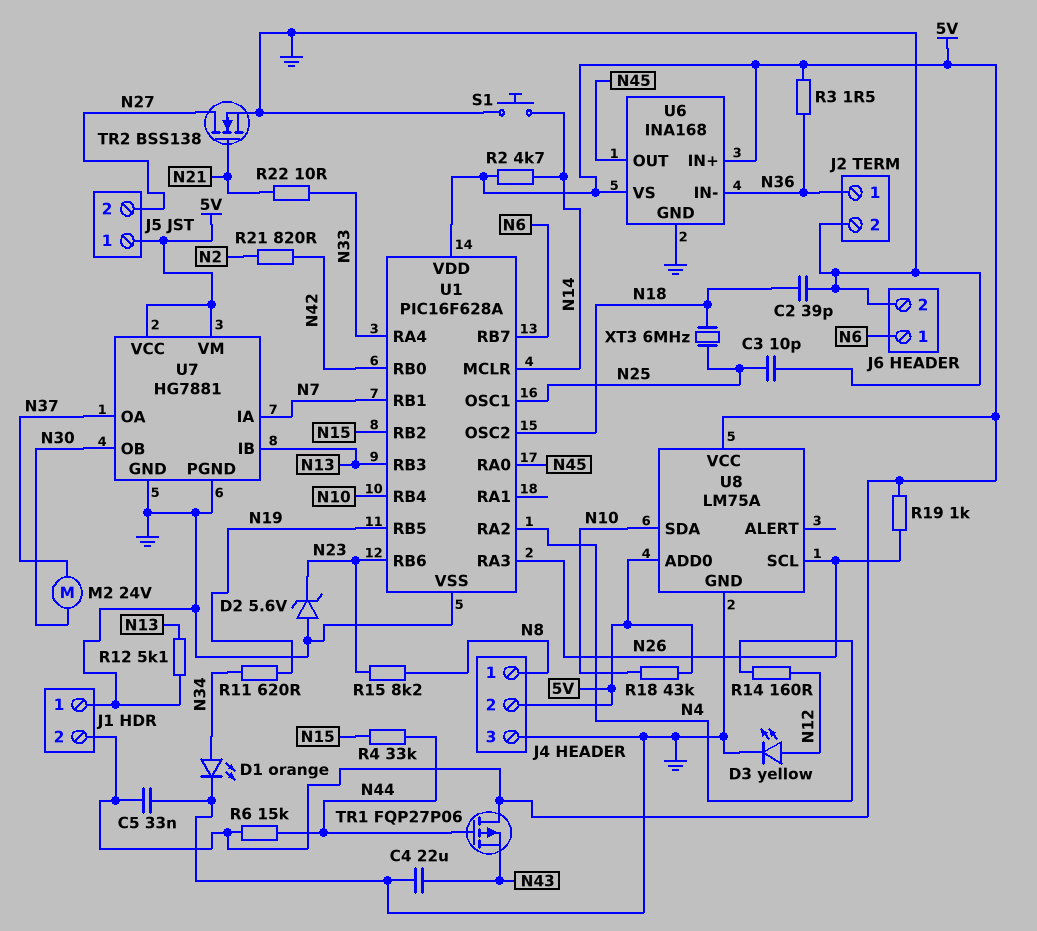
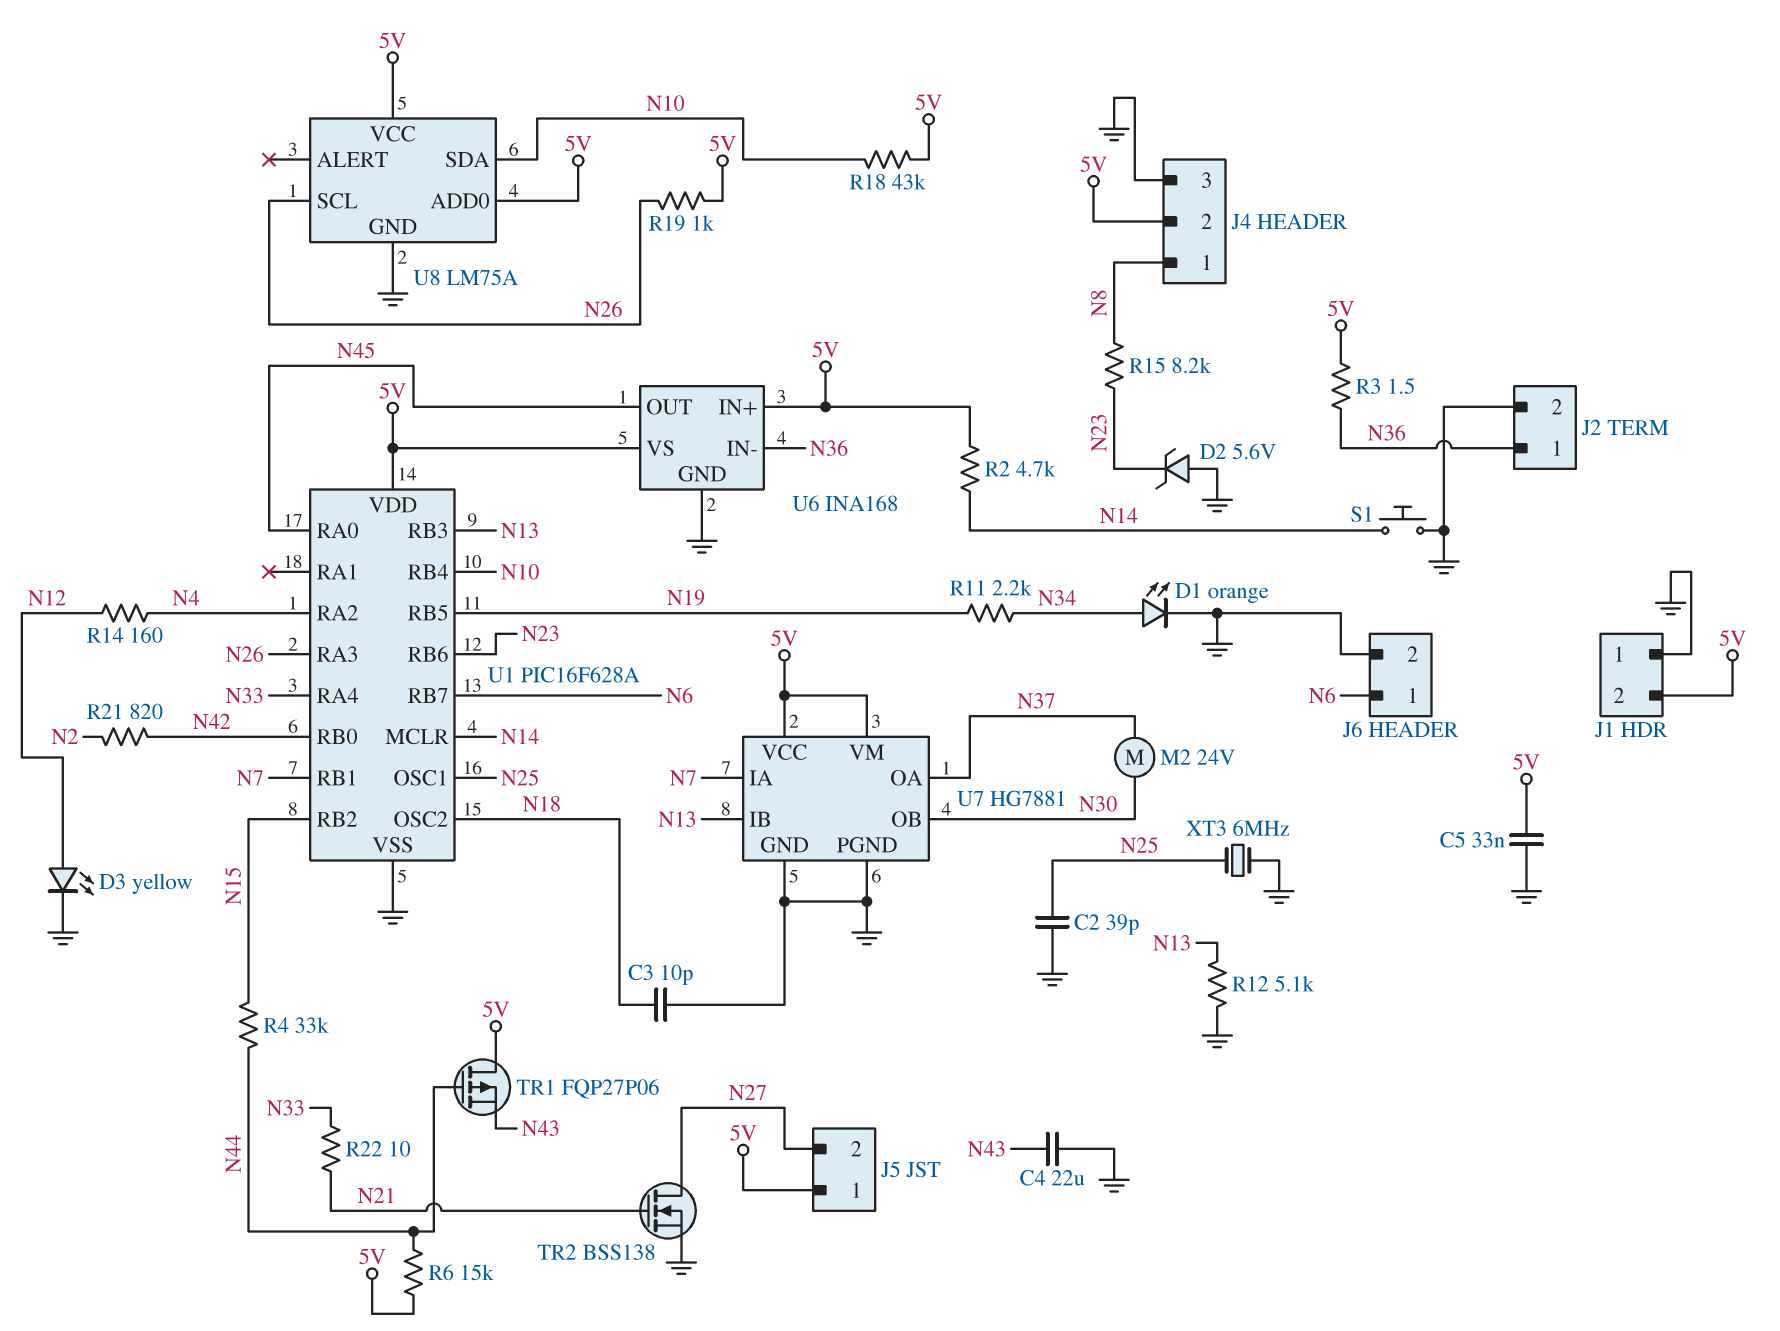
C2: 39pF (GND, N18) -> 39pF (GND, N25)
C3: 10pF (GND, N25) -> 10pF (GND, N18)
R11: 620 (N19, N34) -> 2.2k (N19, N34)
XT3: 6MHz (N18, N25) -> 6MHz (GND, N25)

